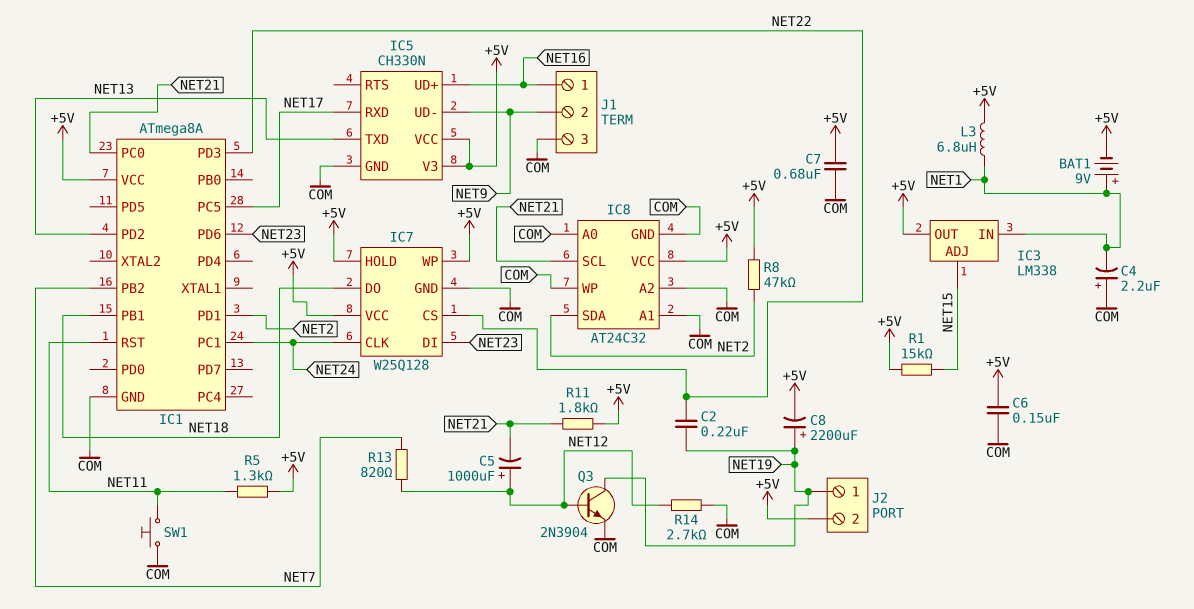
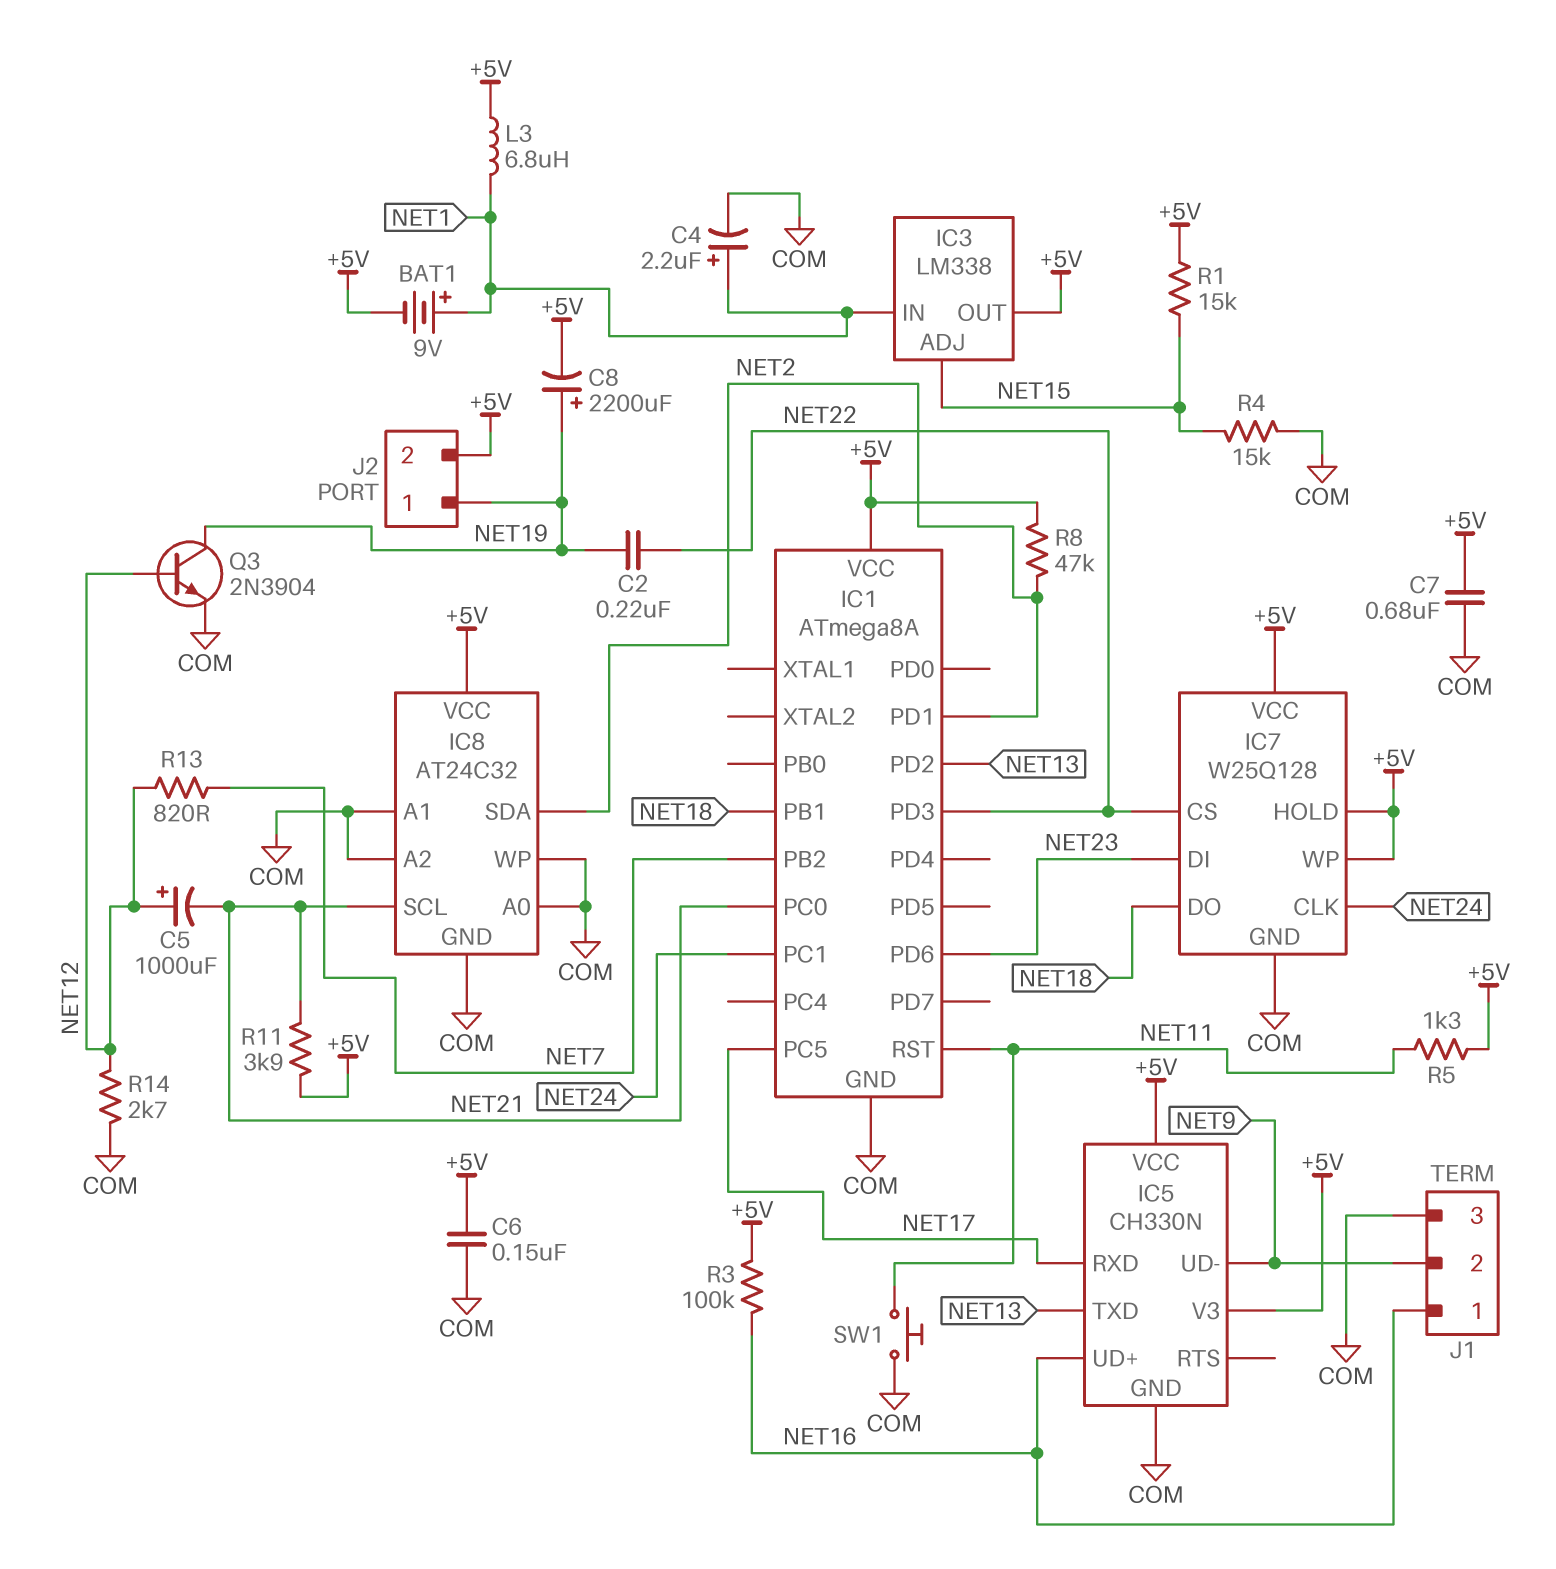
C4: 2.2uF (plus COM, minus NET1) -> 2.2uF (plus NET1, minus COM)
R3: none -> 100k (+5V, NET16)
R4: none -> 15k (COM, NET15)
R11: 1.8k (+5V, NET21) -> 3.9k (+5V, NET21)

